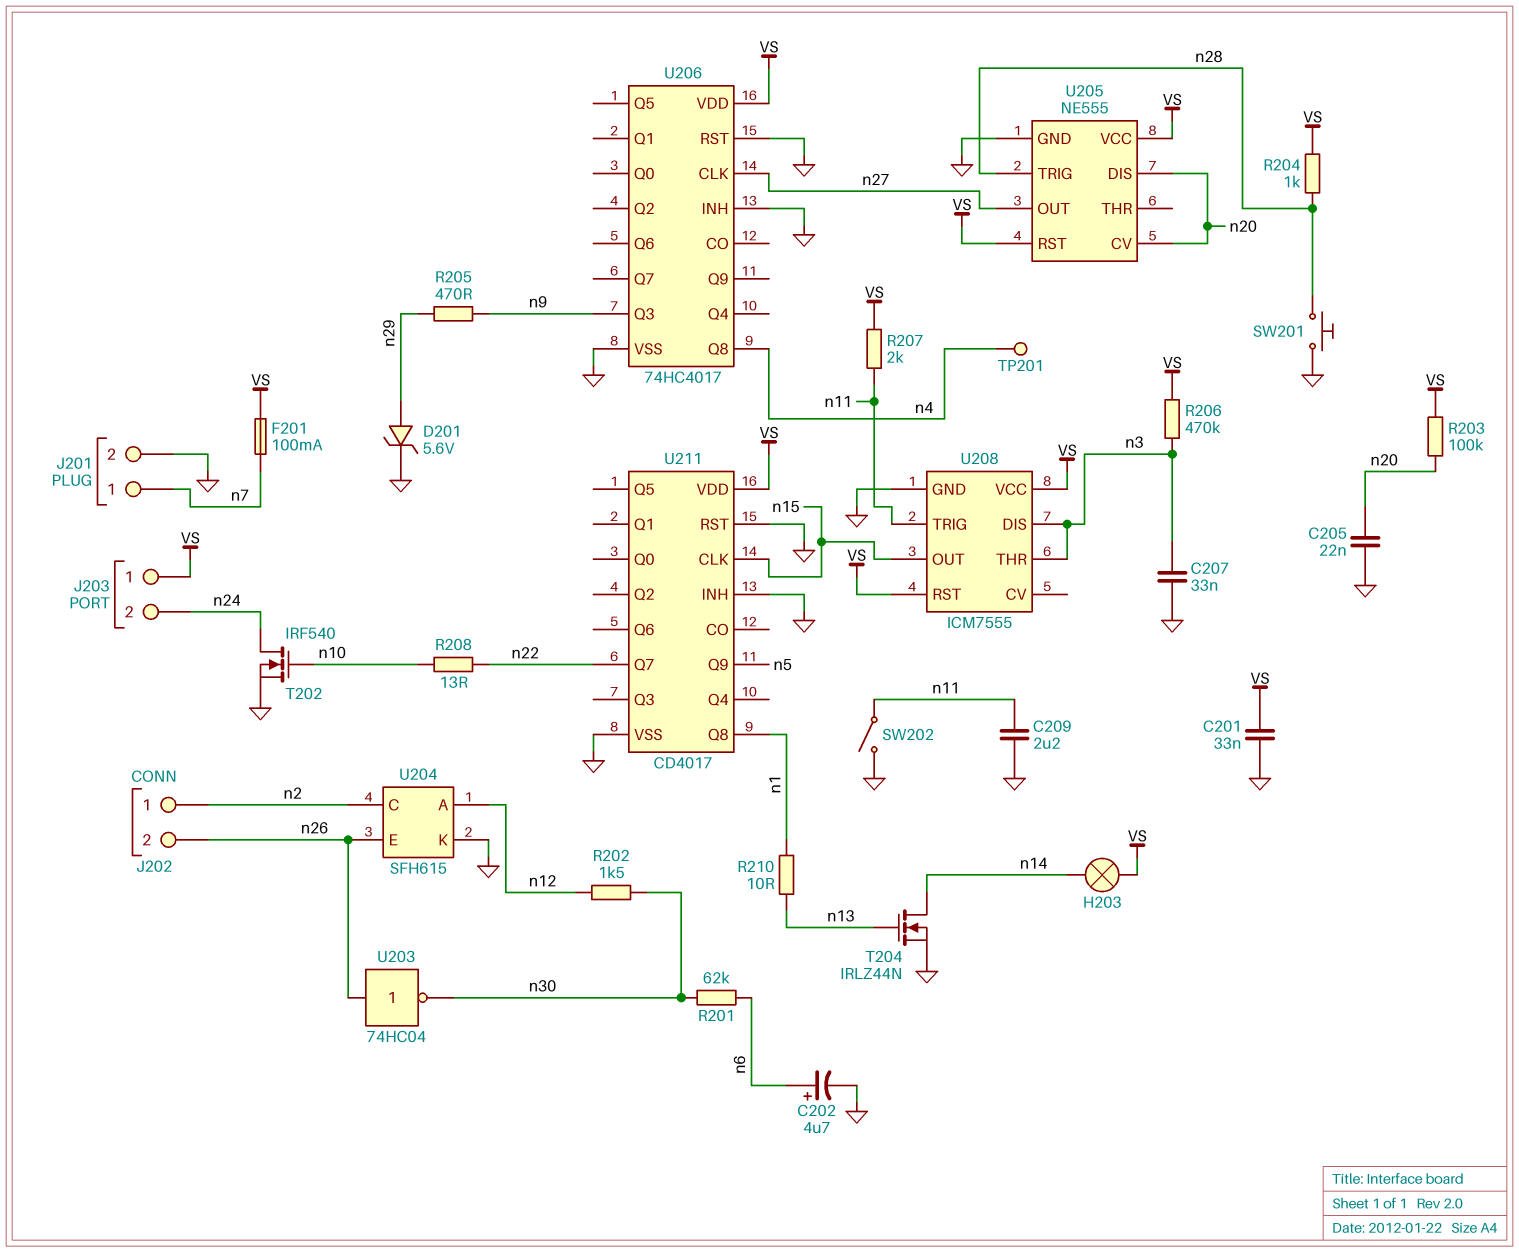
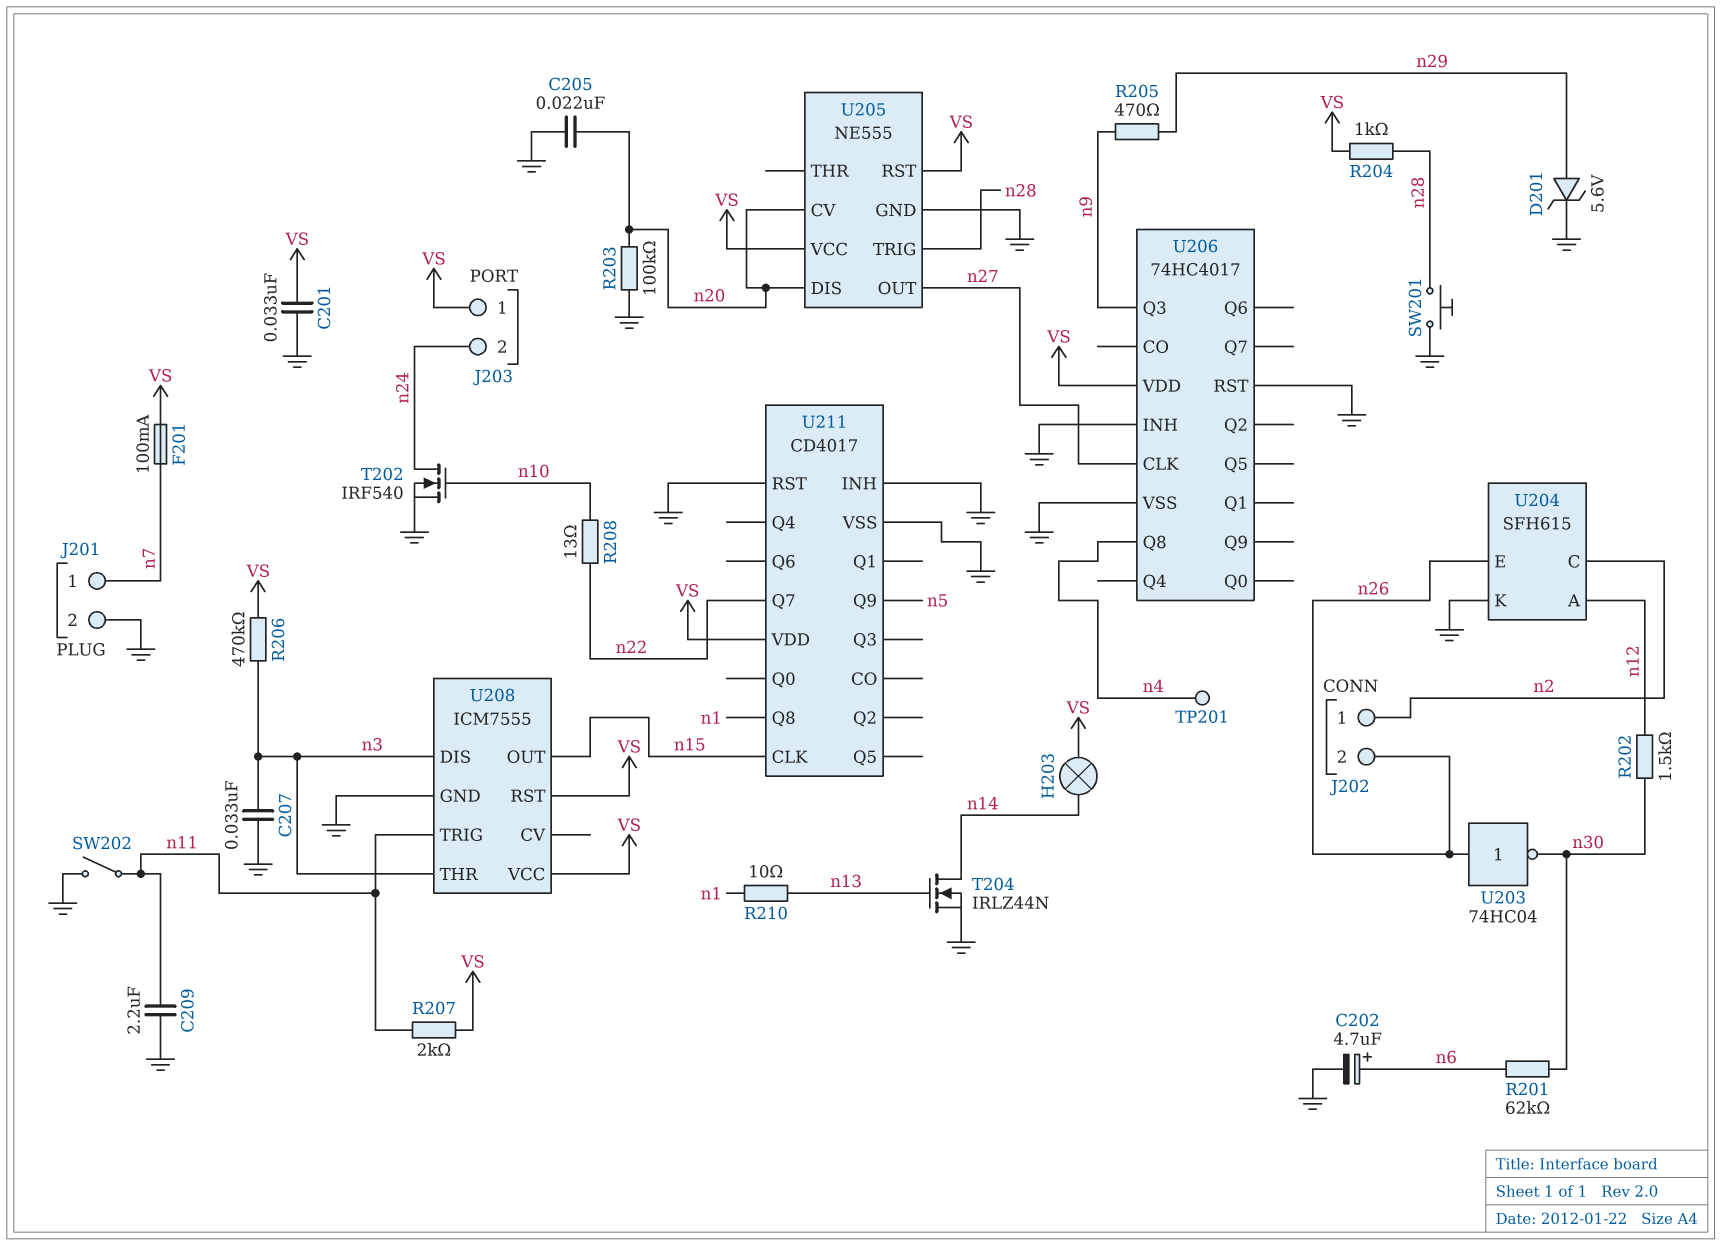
R203: 100k (VS, n20) -> 100k (GND, n20)

